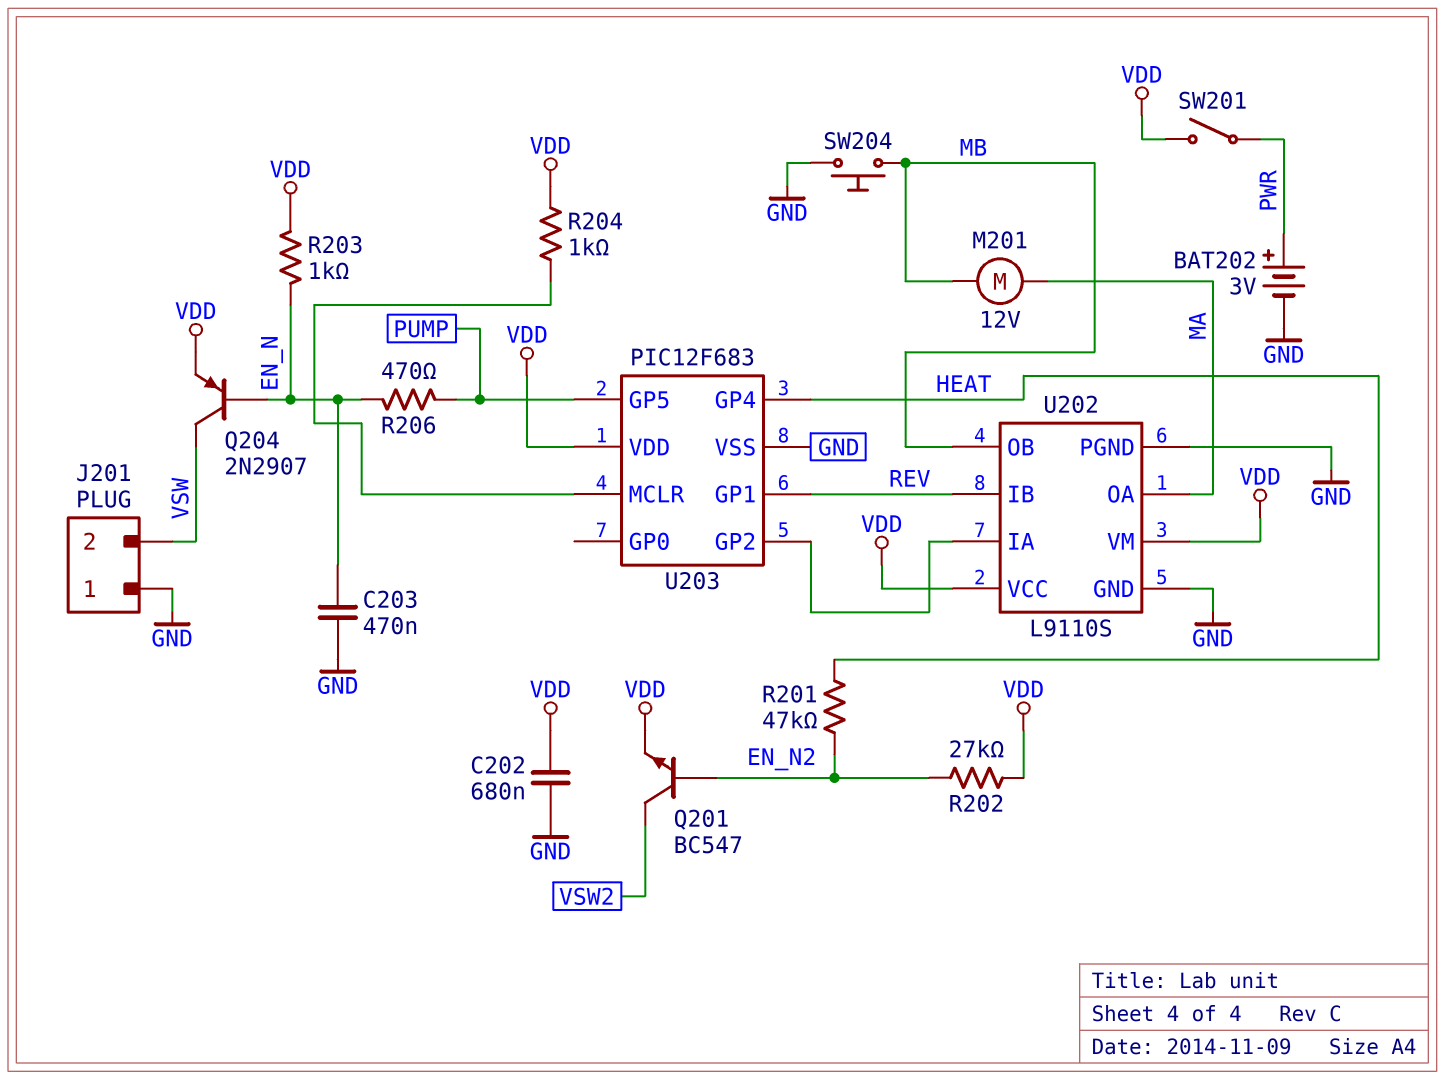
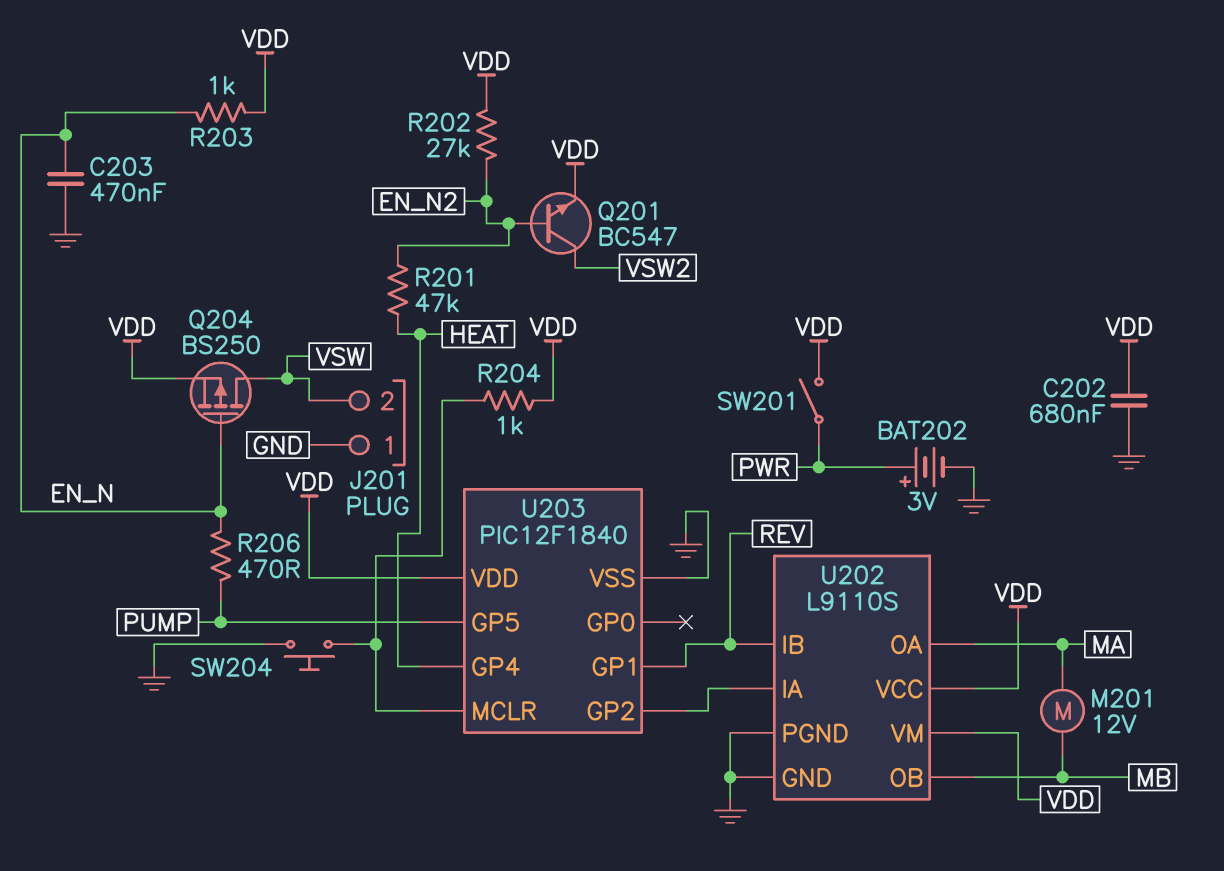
Q204: PNP 2N2907 (B EN_N, C VSW, E VDD) -> PMOS BS250 (G EN_N, D VSW, S VDD)
SW204: button (GND, MB) -> button (GND, U203/MCLR)
U203: PIC12F683 -> PIC12F1840

